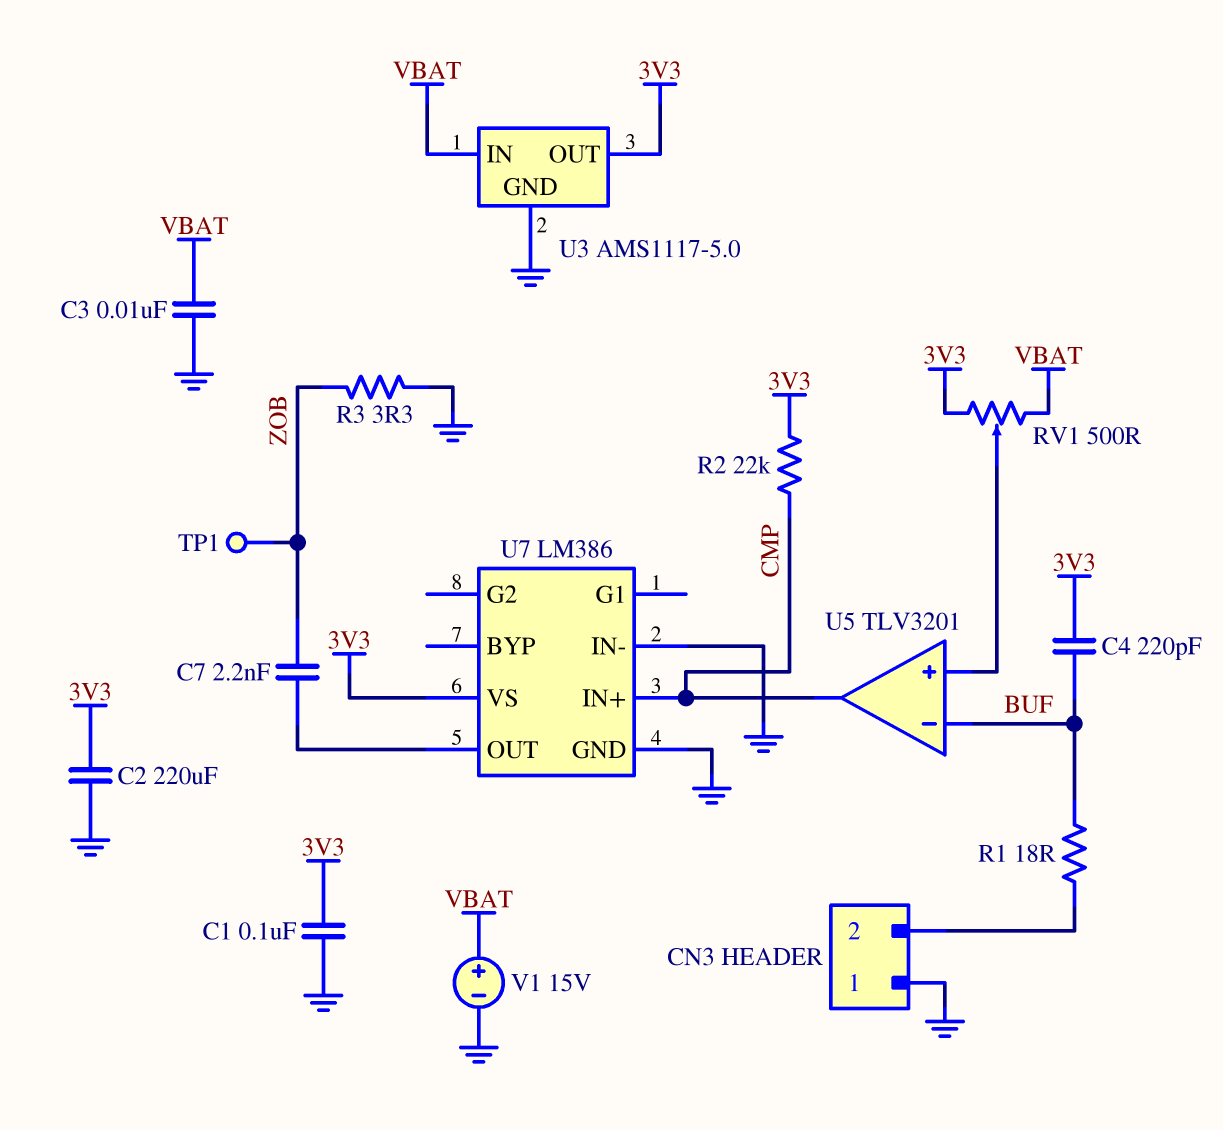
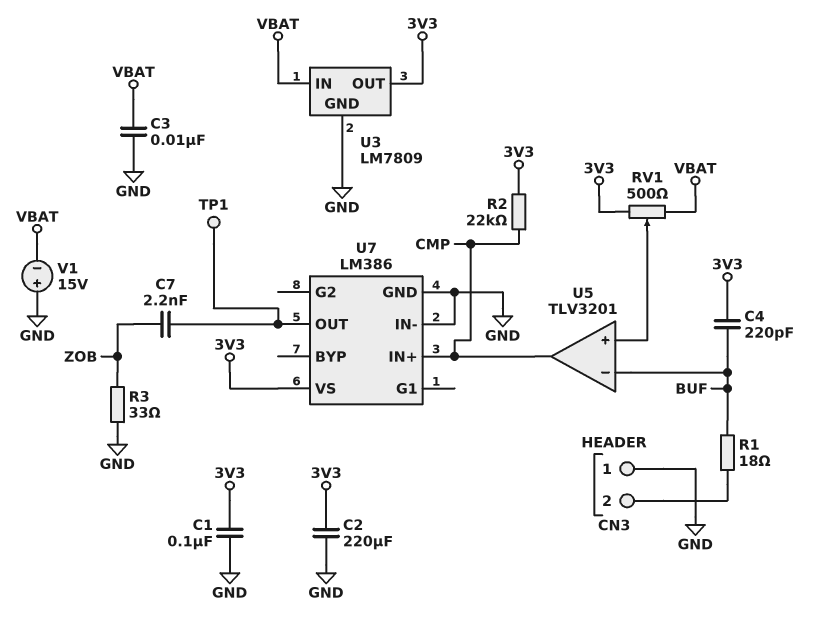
R3: 3.3 (GND, ZOB) -> 33 (GND, ZOB)
TP1: test point (ZOB) -> test point (U7/OUT)
U3: AMS1117-5.0 -> LM7809
V1: 15V (plus VBAT, minus GND) -> 15V (plus GND, minus VBAT)

